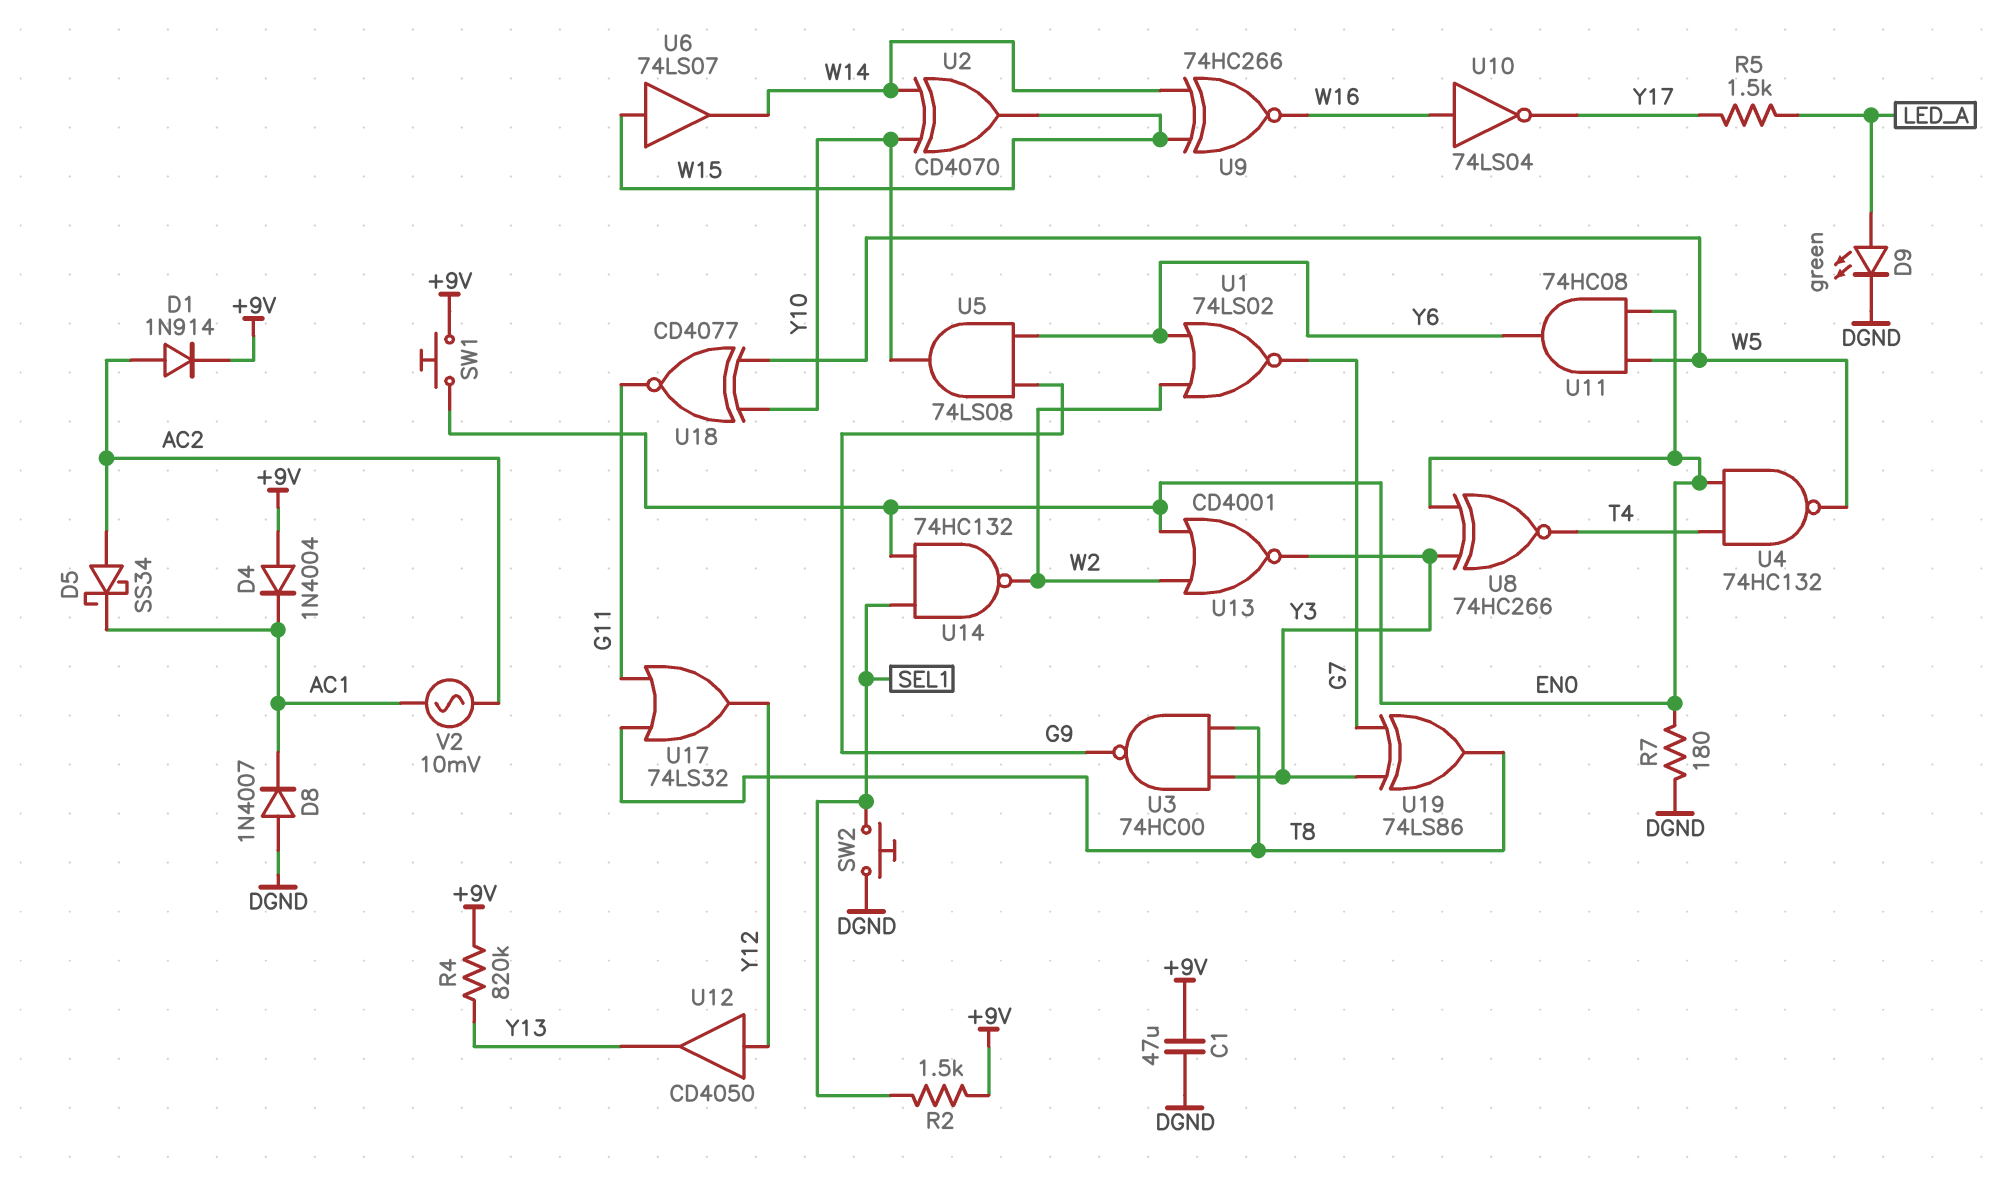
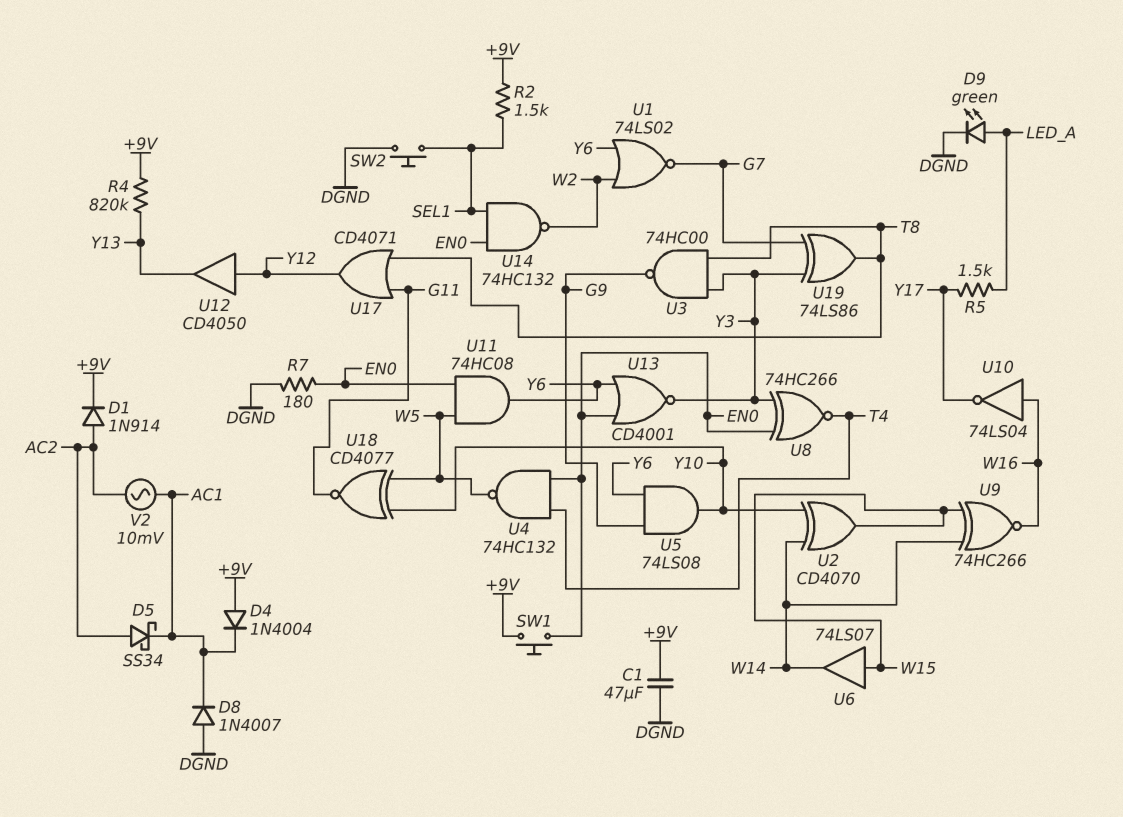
U13: NOR CD4001 (in EN0, in W2, out Y3) -> NOR CD4001 (in EN0, in Y6, out Y3)
U17: OR 74LS32 (in G11, in T8, out Y12) -> OR CD4071 (in G11, in T8, out Y12)

